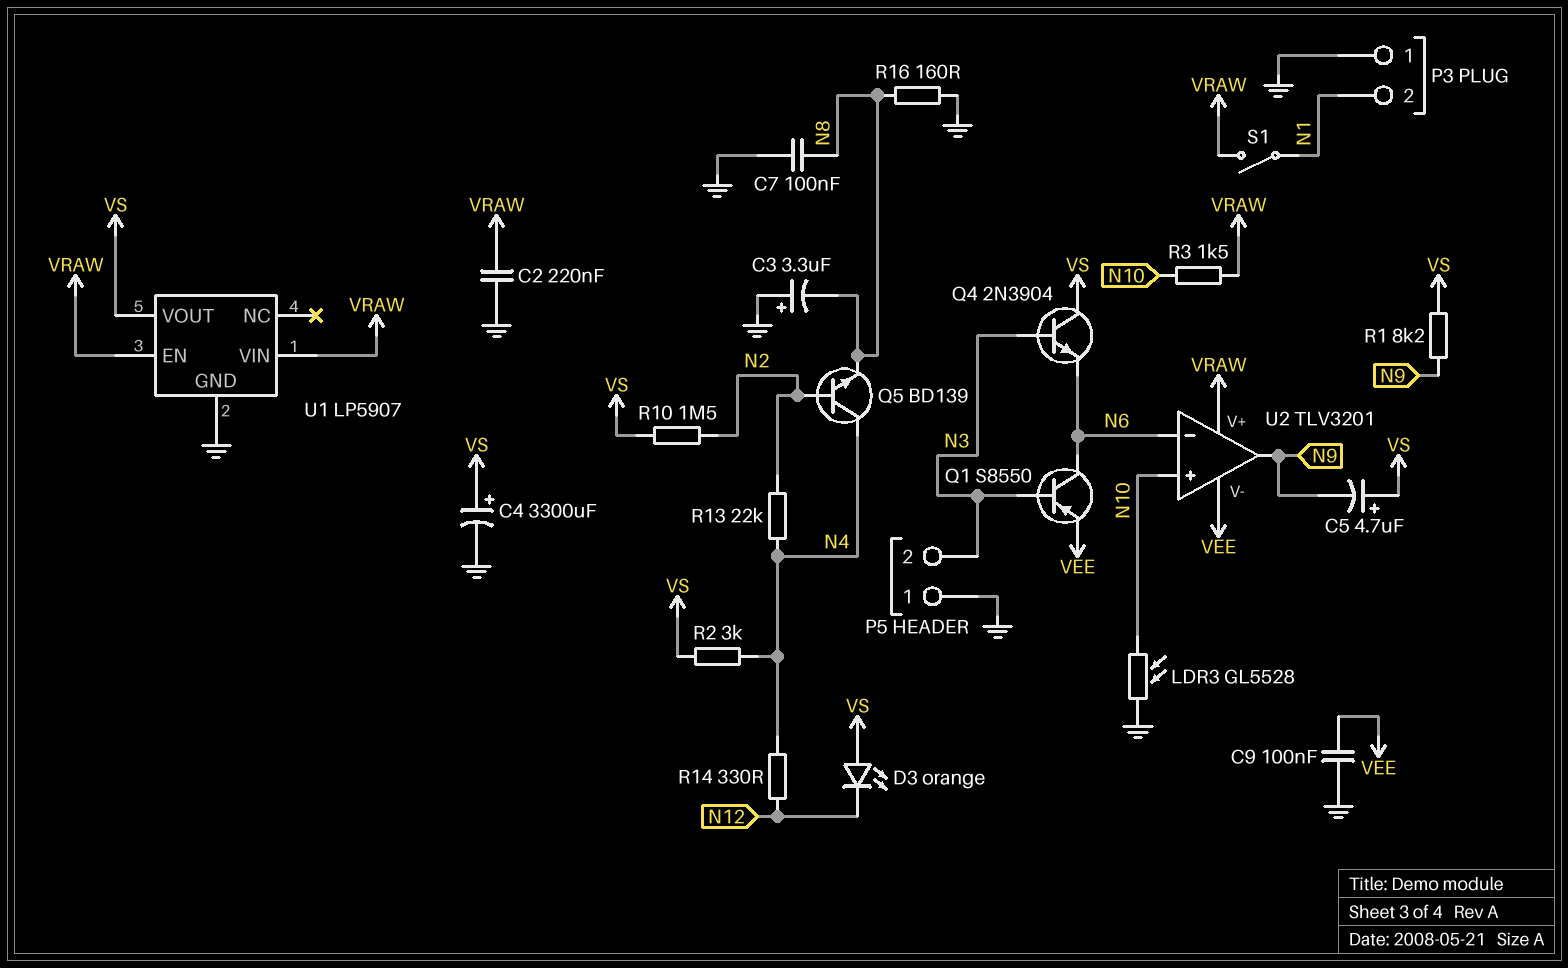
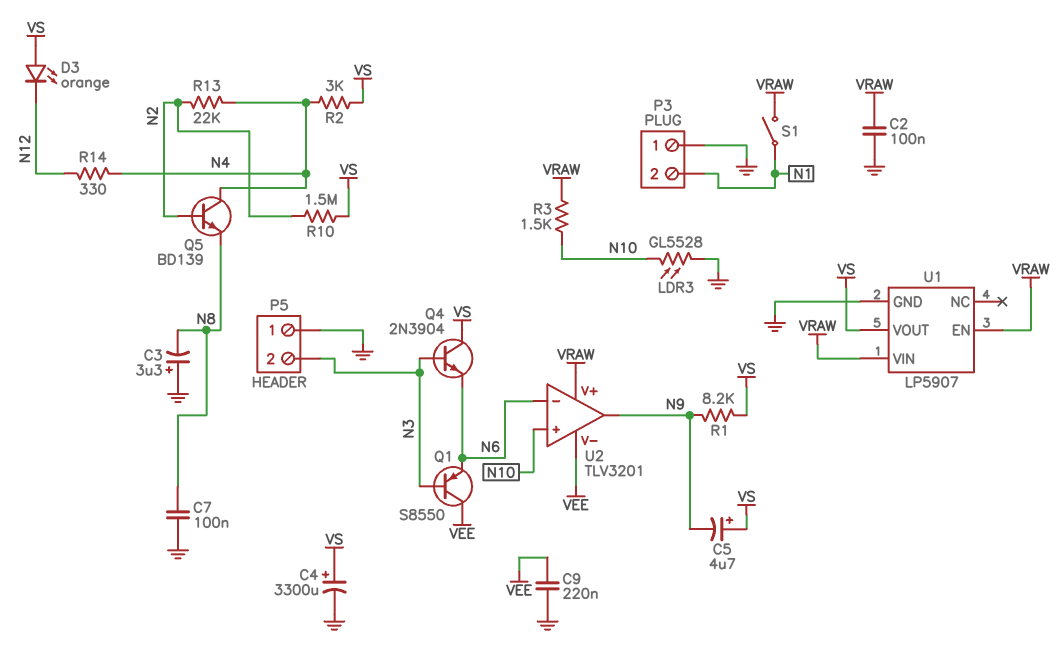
C2: 220nF (GND, VRAW) -> 100nF (GND, VRAW)
C9: 100nF (GND, VEE) -> 220nF (GND, VEE)
Q1: PNP S8550 (B N3, C N6, E VEE) -> PNP S8550 (B N3, C VEE, E N6)
R16: 160 (GND, N8) -> none

